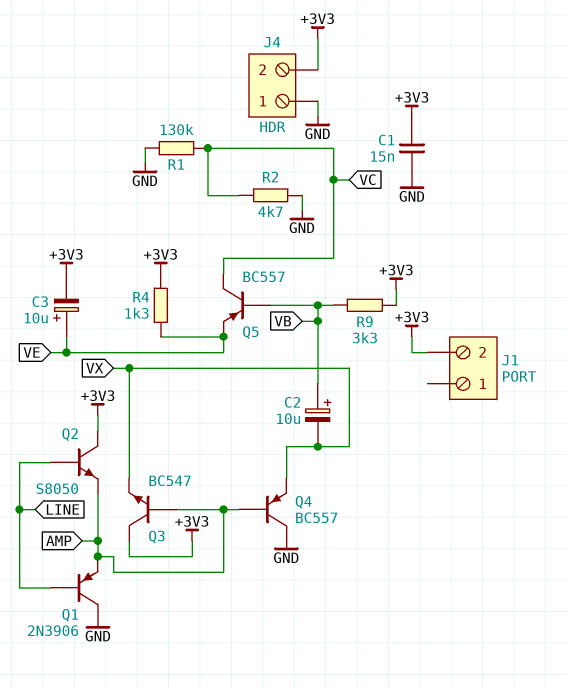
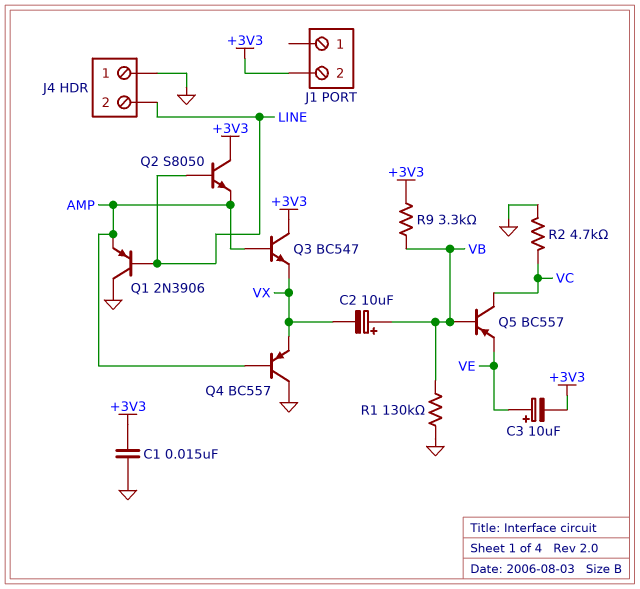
J4 pin 2: +3V3 -> LINE
R1: 130k (GND, VC) -> 130k (GND, VB)
R4: 1.3k (+3V3, VE) -> none

